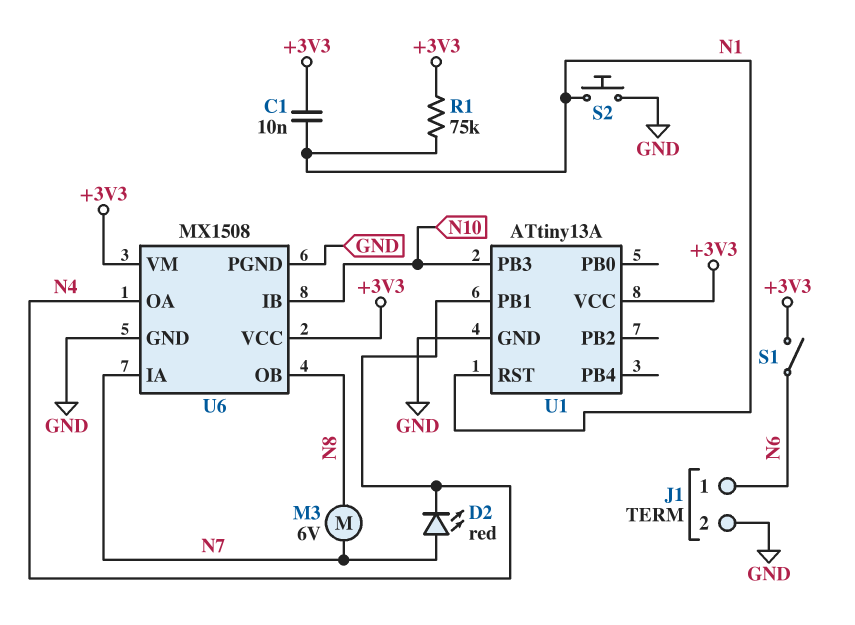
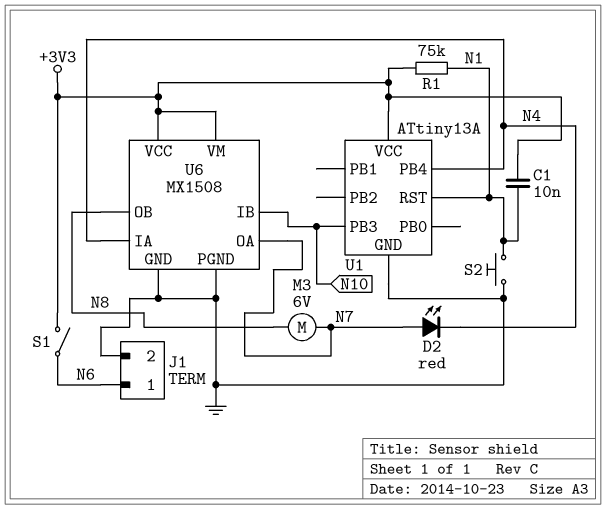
U1 pin PB1: N4 -> none
U1 pin PB4: none -> N4
U6 pin IA: N7 -> N4
U6 pin OA: N4 -> N7

